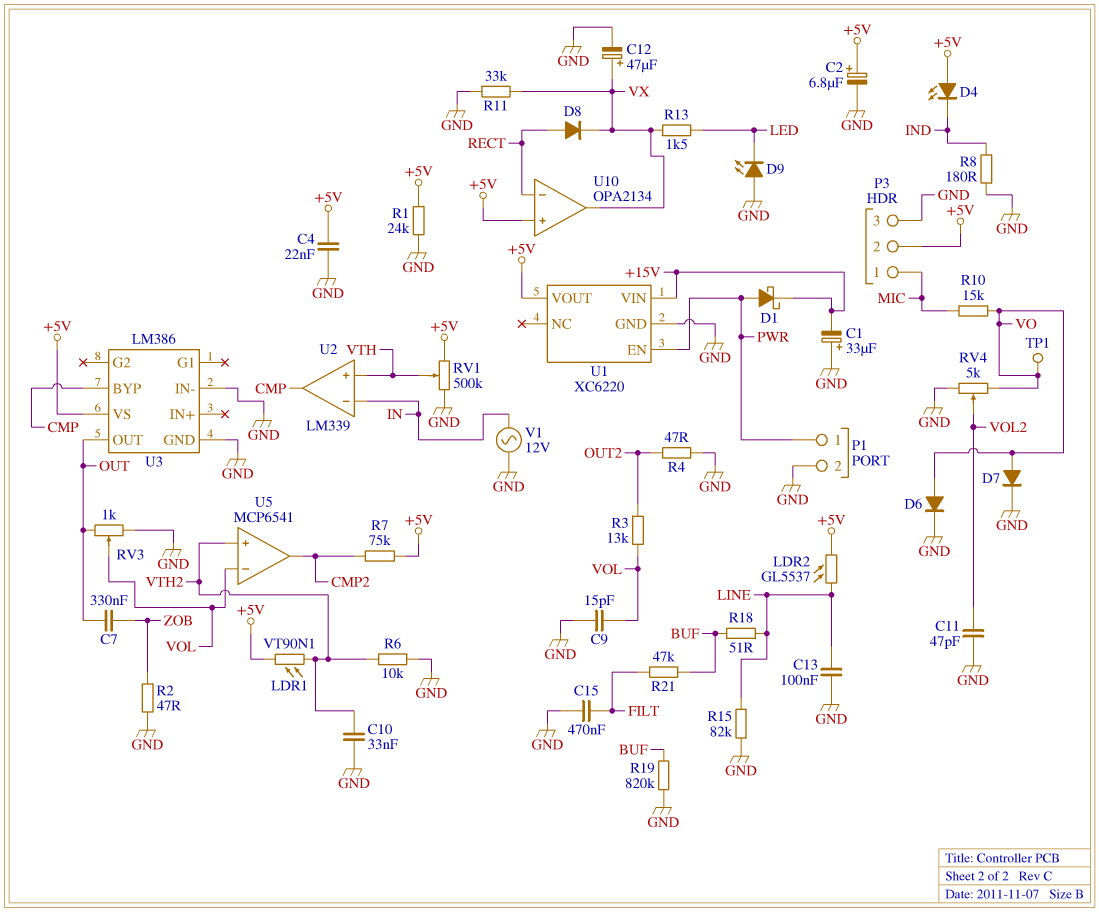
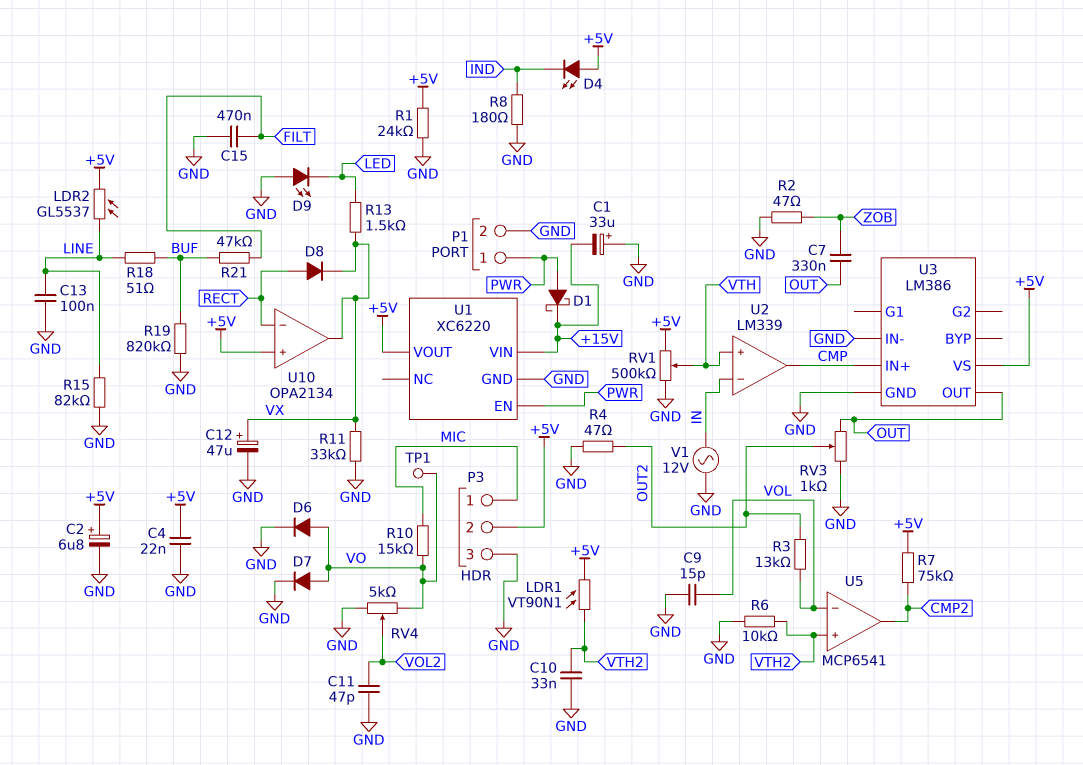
RV3: 1k (GND, OUT, wiper VOL) -> 1k (GND, OUT, wiper OUT2)
U3 pin BYP: CMP -> none
U3 pin IN+: none -> CMP

